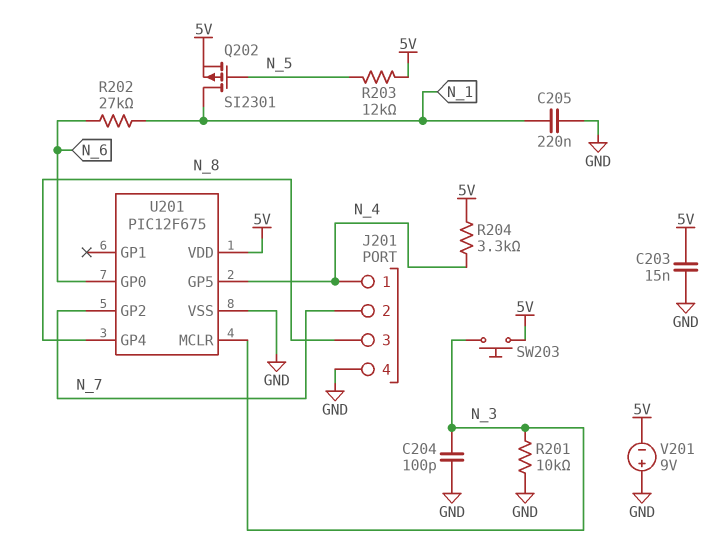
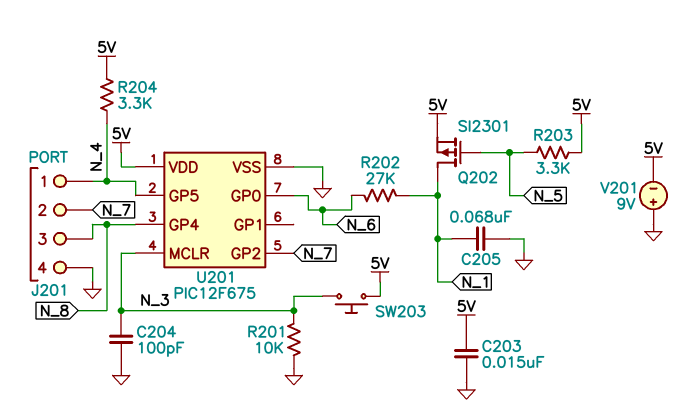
C205: 220nF (GND, N_1) -> 68nF (GND, N_1)
R203: 12k (5V, N_5) -> 3.3k (5V, N_5)

